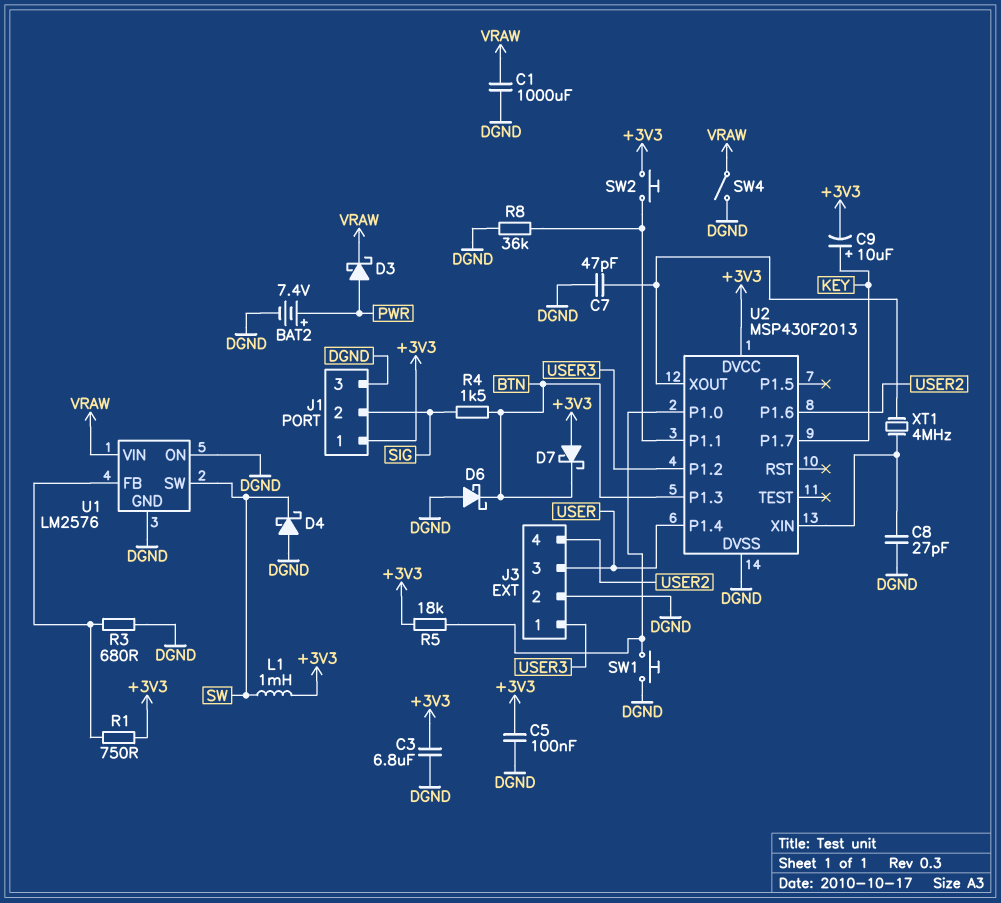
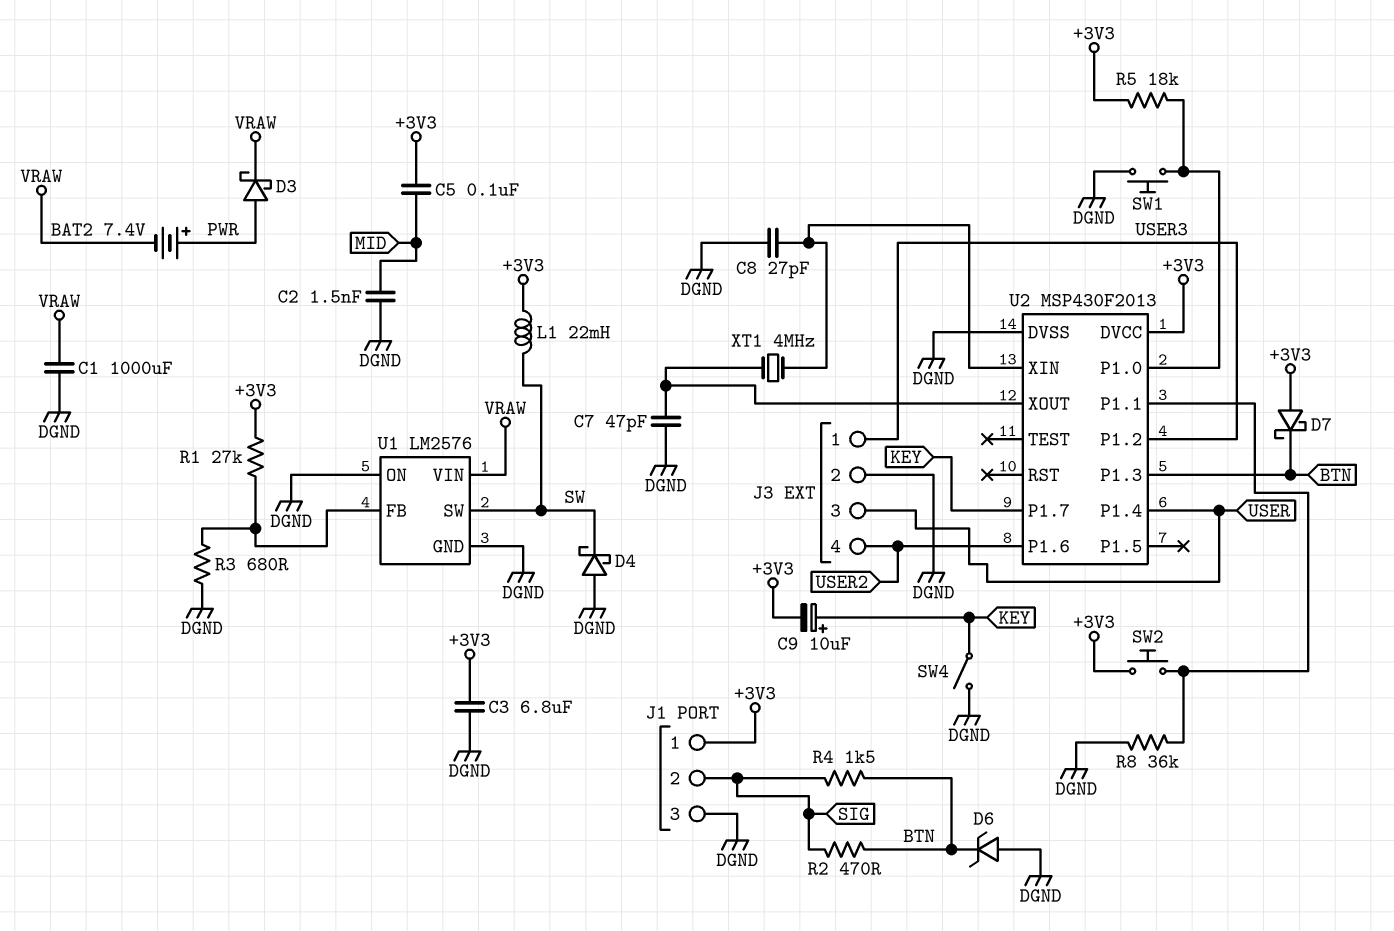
BAT2: 7.4V (plus PWR, minus DGND) -> 7.4V (plus PWR, minus VRAW)
C2: none -> 1.5nF (DGND, MID)
C5: 100nF (+3V3, DGND) -> 100nF (+3V3, MID)
D6: schottky (A DGND, K BTN) -> zener (A DGND, K BTN)
L1: 1mH (+3V3, SW) -> 22mH (+3V3, SW)
R1: 750 (+3V3, U1/FB) -> 27k (+3V3, U1/FB)
R2: none -> 470 (BTN, SIG)
SW4: switch (DGND, VRAW) -> switch (DGND, KEY)

